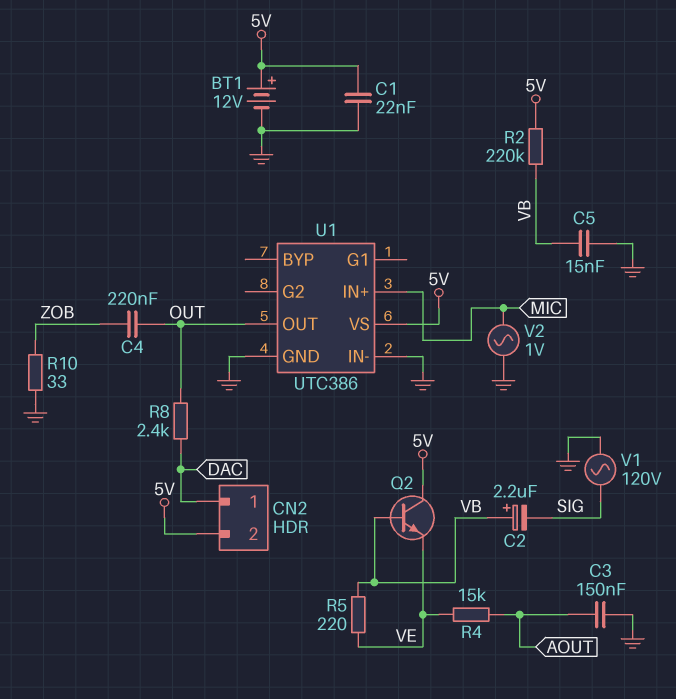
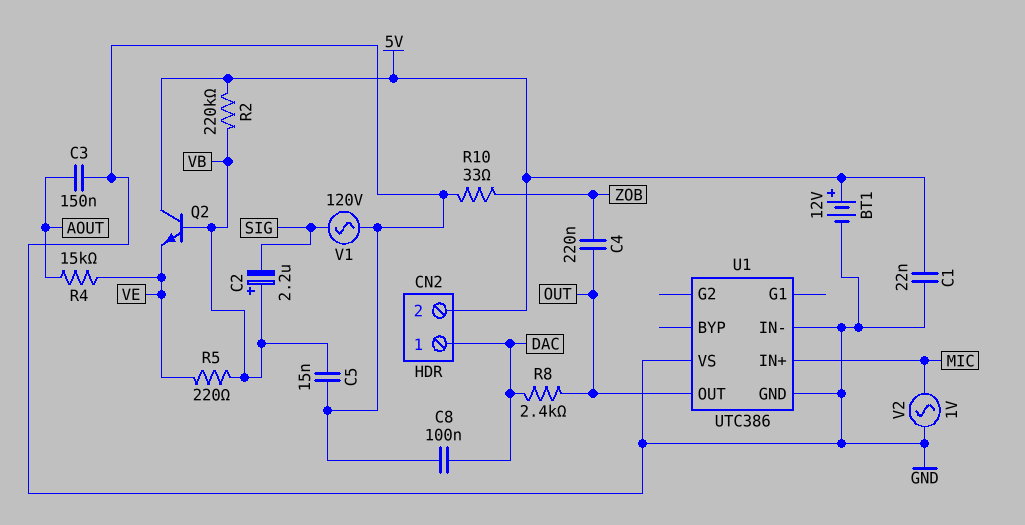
C8: none -> 100nF (DAC, GND)
U1 pin VS: 5V -> GND

